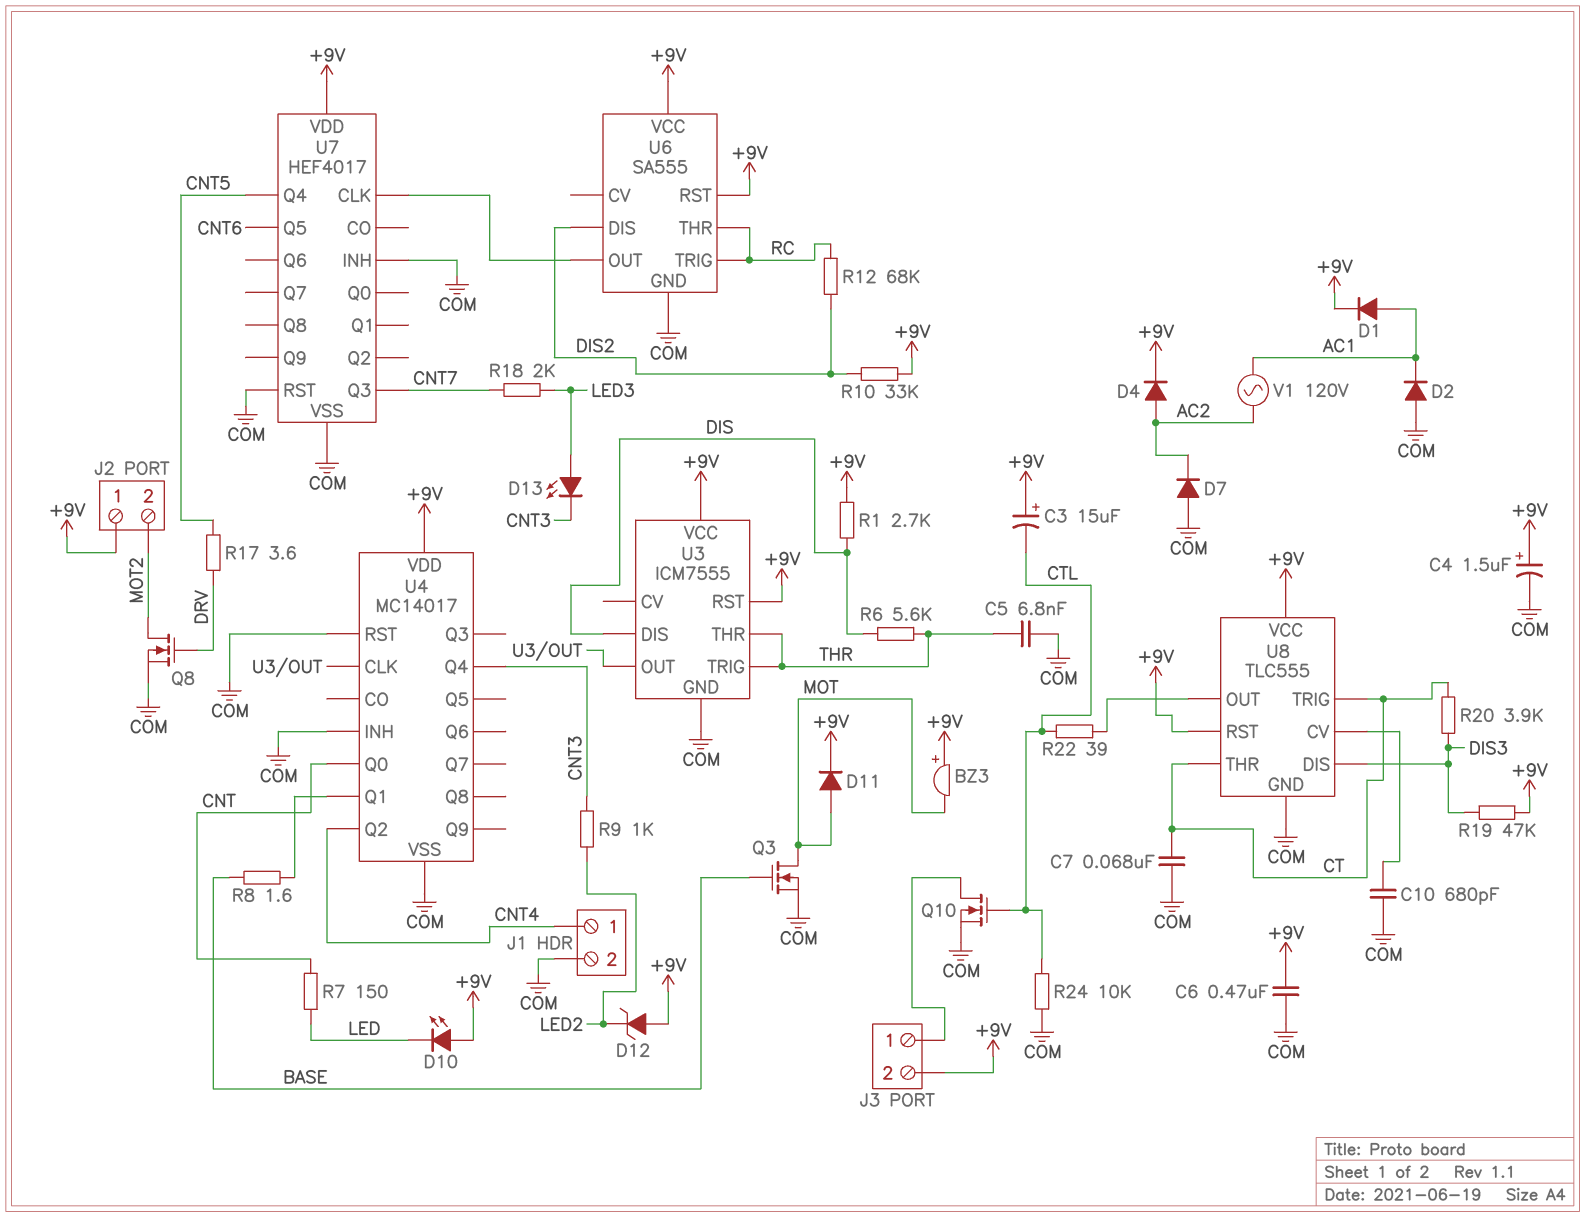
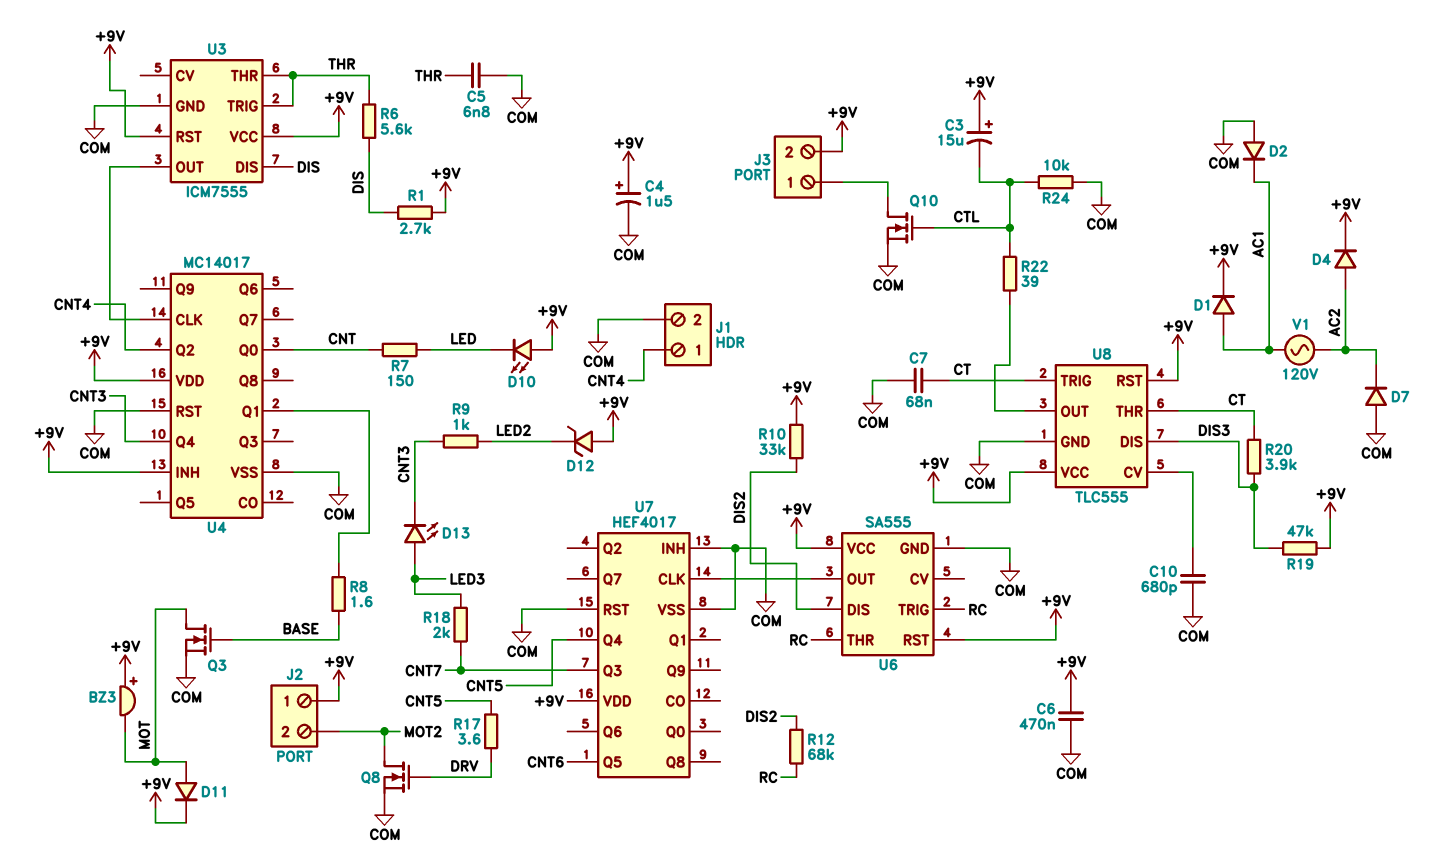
U4 pin INH: COM -> +9V

